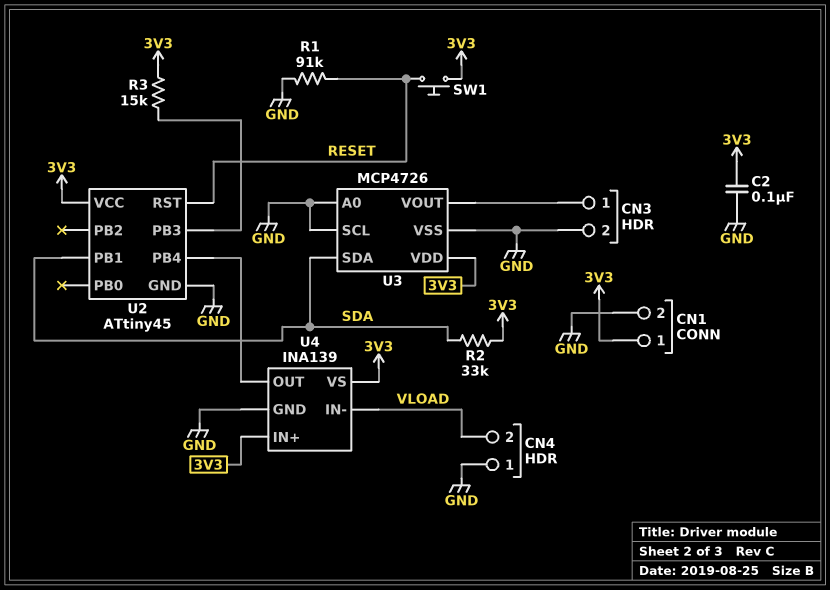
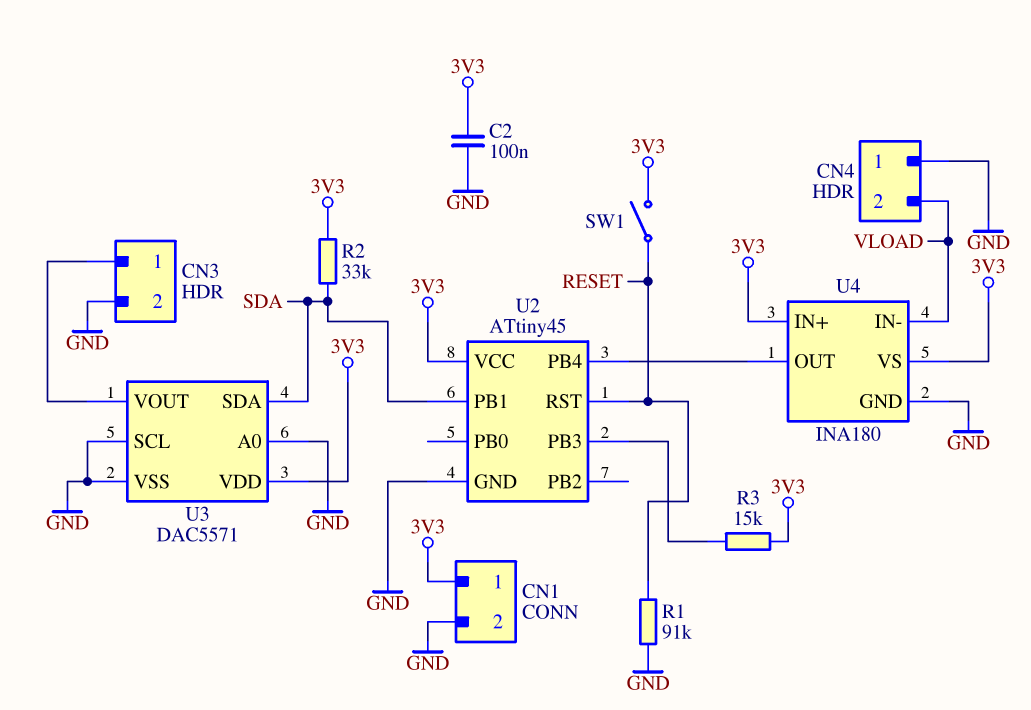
SW1: button (3V3, RESET) -> switch (3V3, RESET)
U3: MCP4726 -> DAC5571
U4: INA139 -> INA180

